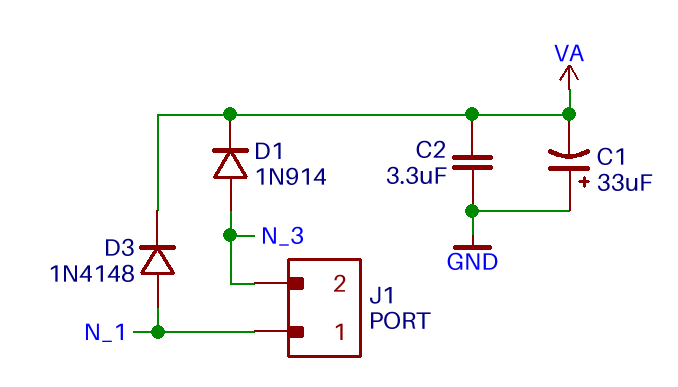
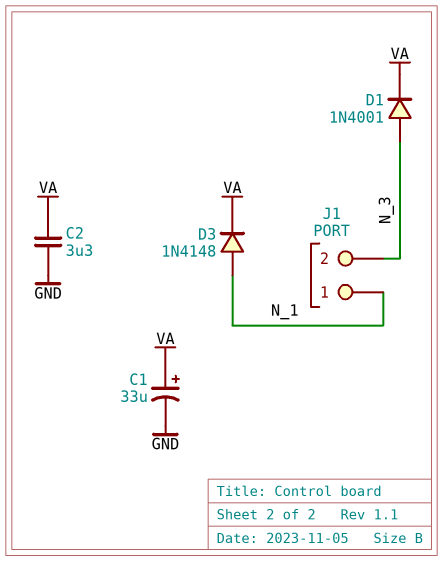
C1: 33uF (plus GND, minus VA) -> 33uF (plus VA, minus GND)
D1: diode 1N914 (A N_3, K VA) -> diode 1N4001 (A N_3, K VA)

